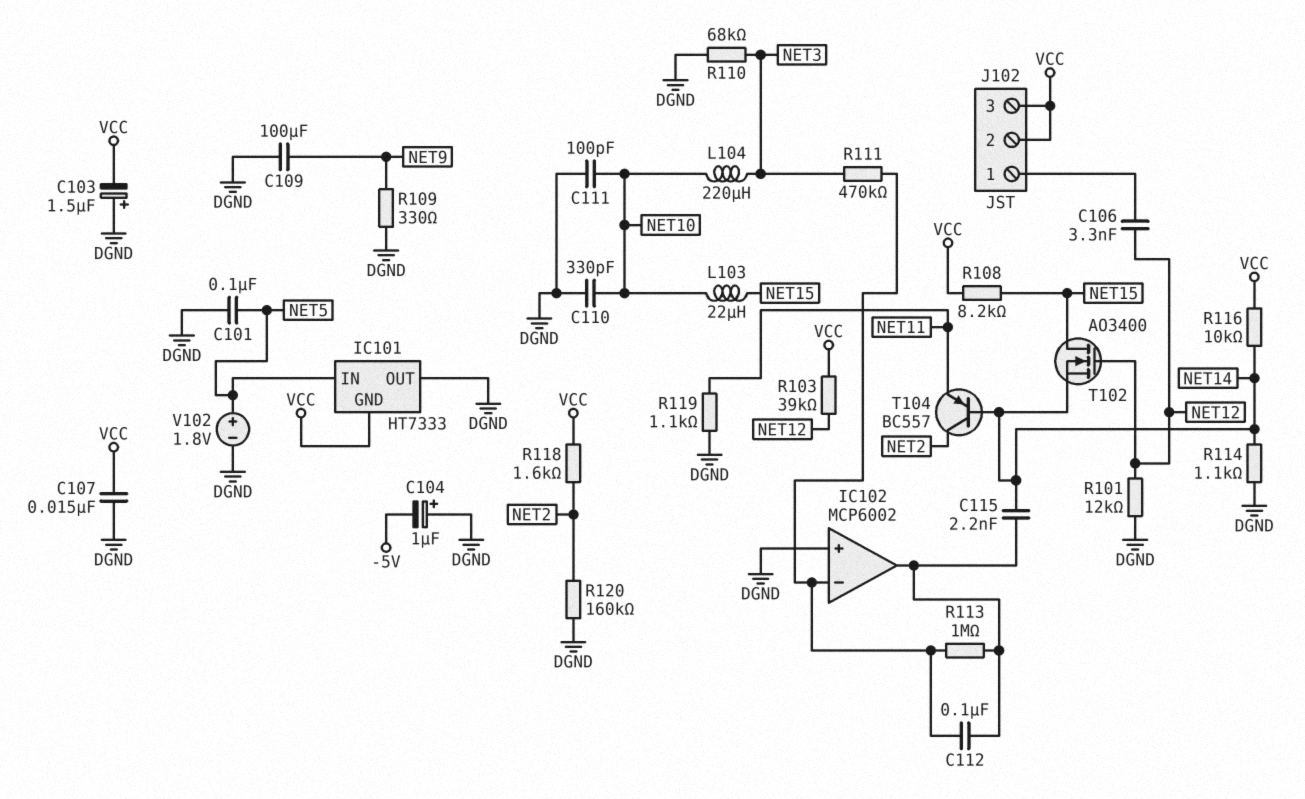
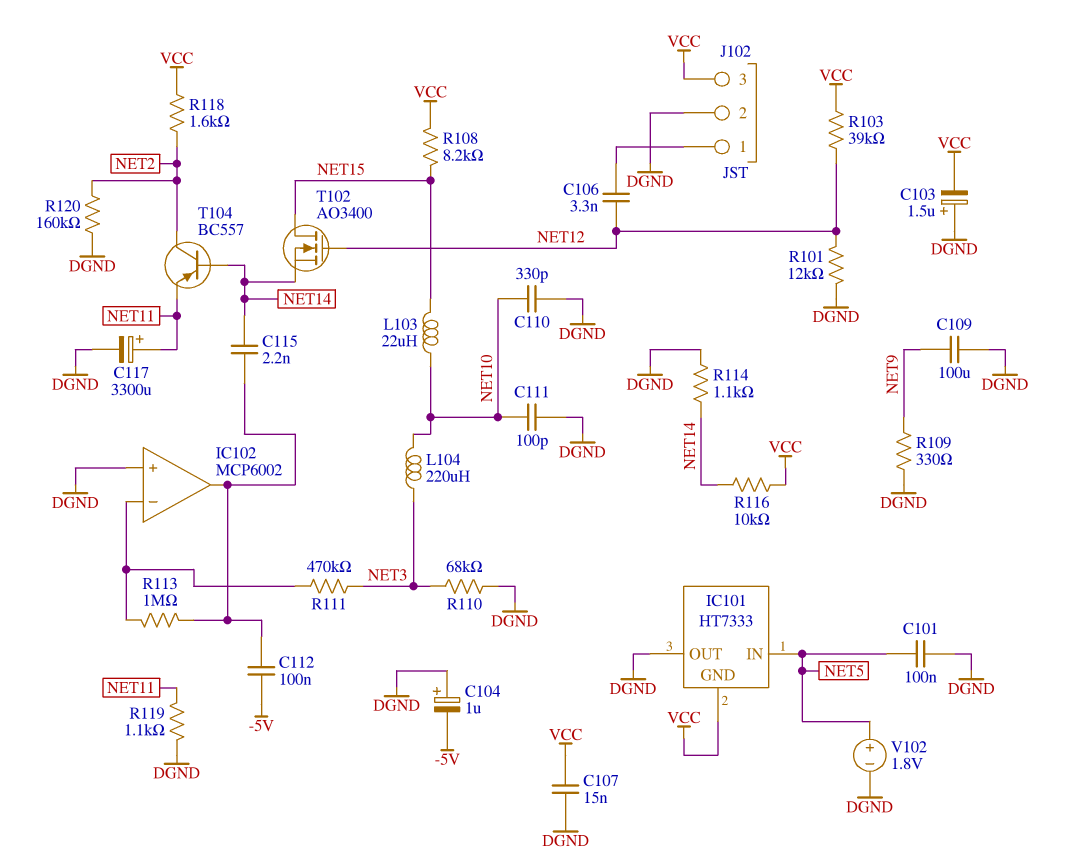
C112: 100nF (IC102/in-, IC102/out) -> 100nF (-5V, IC102/out)
C117: none -> 3300uF (plus NET11, minus DGND)
J102 pin 2: VCC -> DGND

